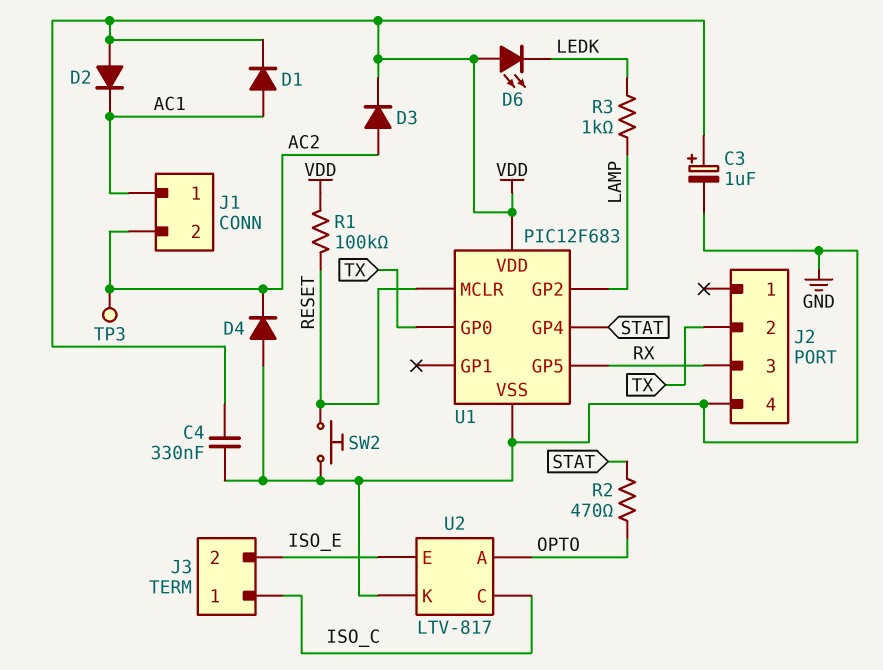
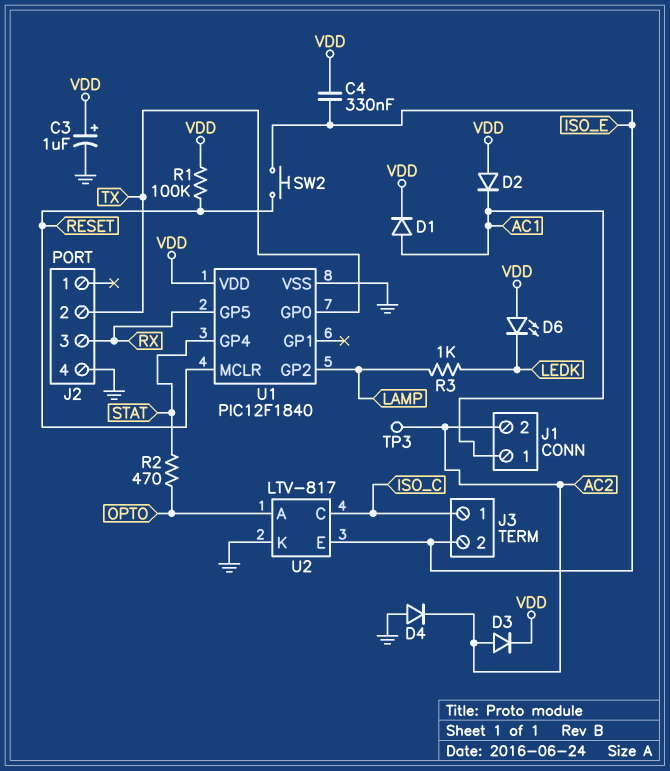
C4: 330nF (GND, VDD) -> 330nF (ISO_E, VDD)
SW2: button (GND, RESET) -> button (ISO_E, RESET)
U1: PIC12F683 -> PIC12F1840

